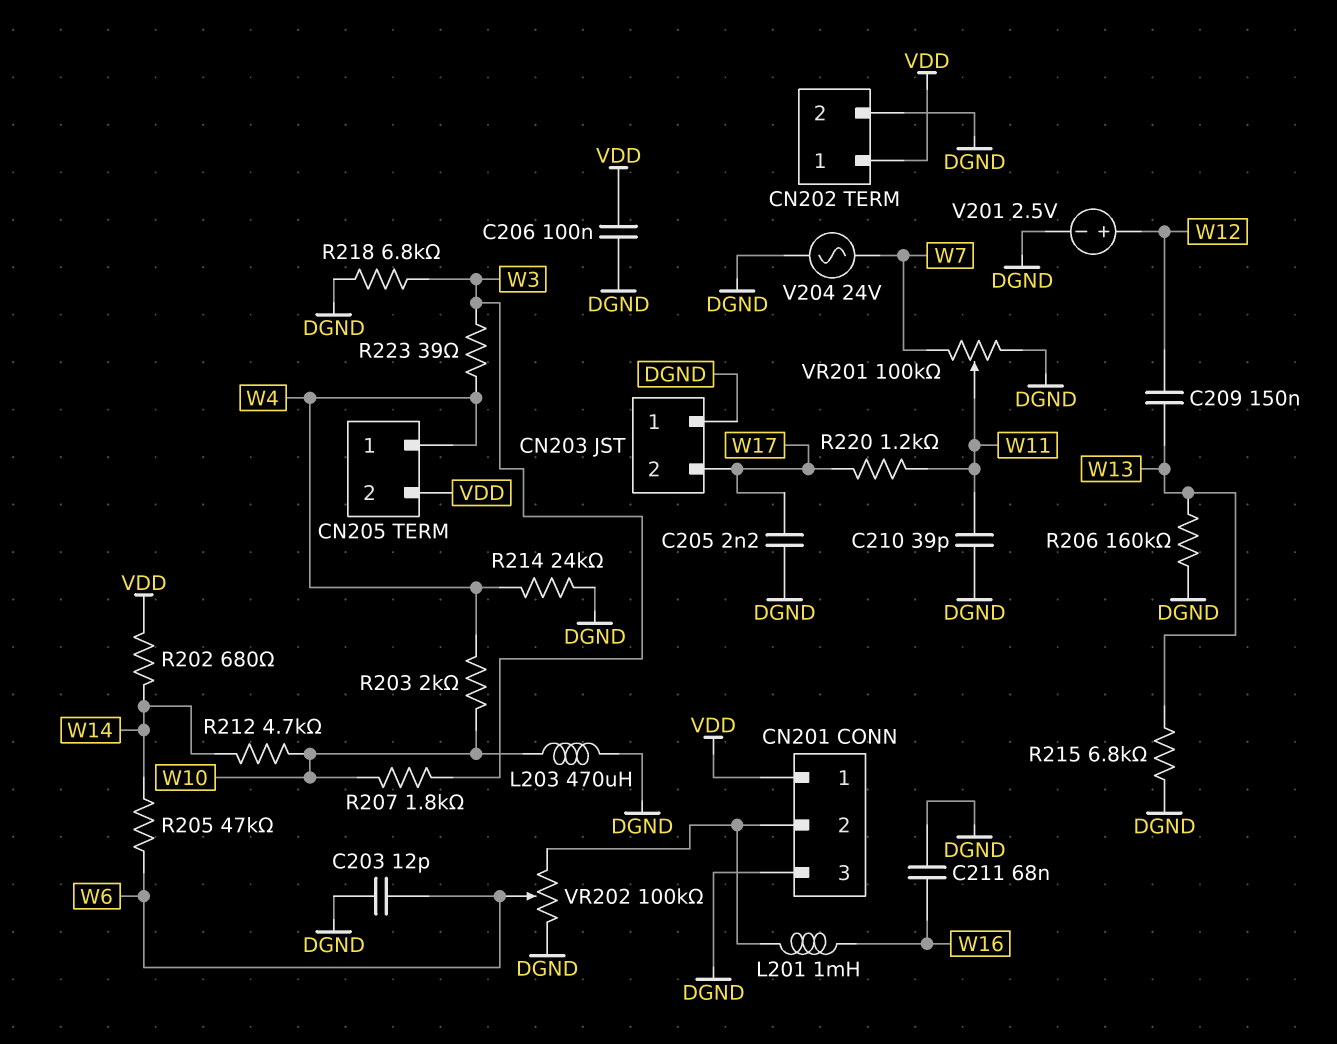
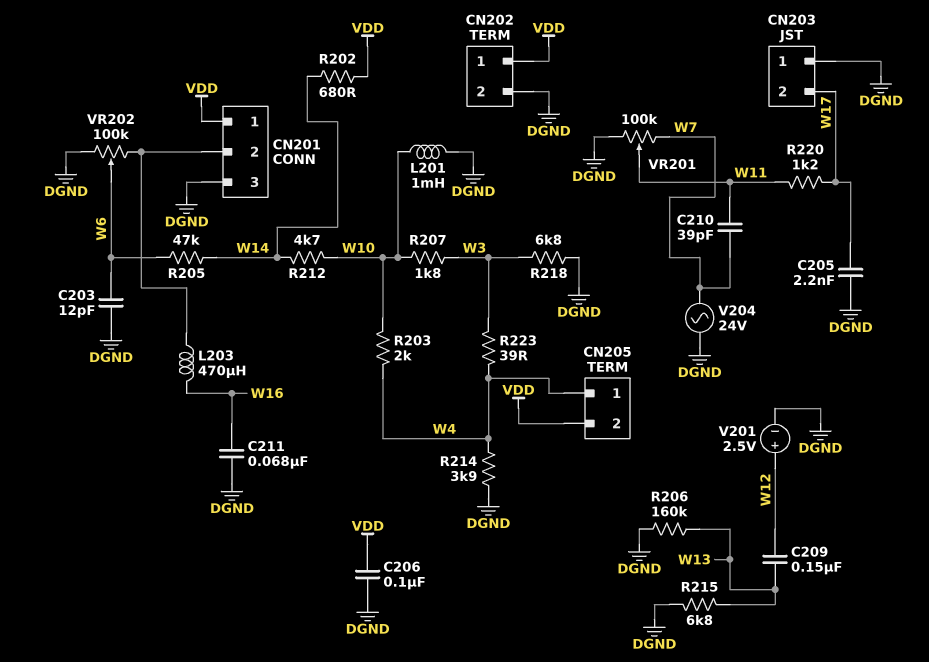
C210: 39pF (DGND, W11) -> 39pF (W7, W11)
L201: 1mH (CN201/2, W16) -> 1mH (DGND, W10)
L203: 470uH (DGND, W10) -> 470uH (CN201/2, W16)
R214: 24k (DGND, W4) -> 3.9k (DGND, W4)

